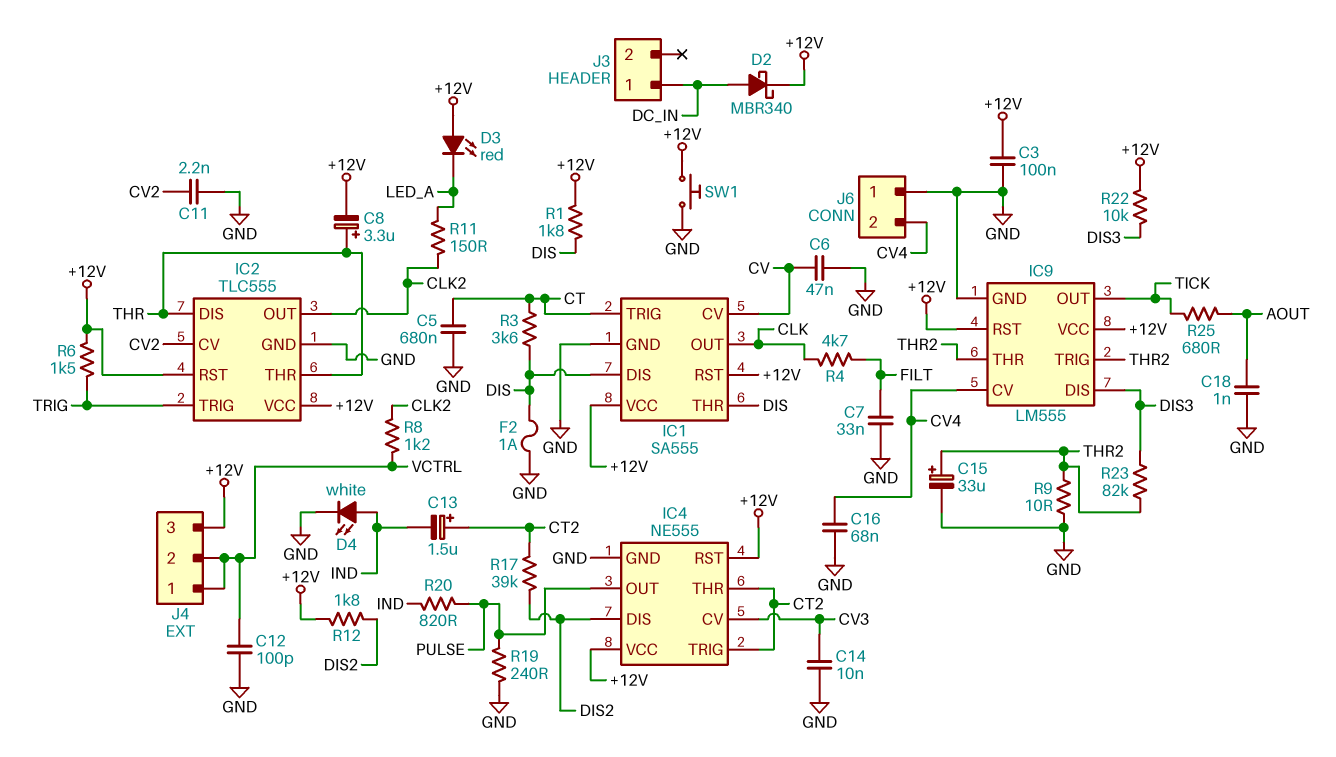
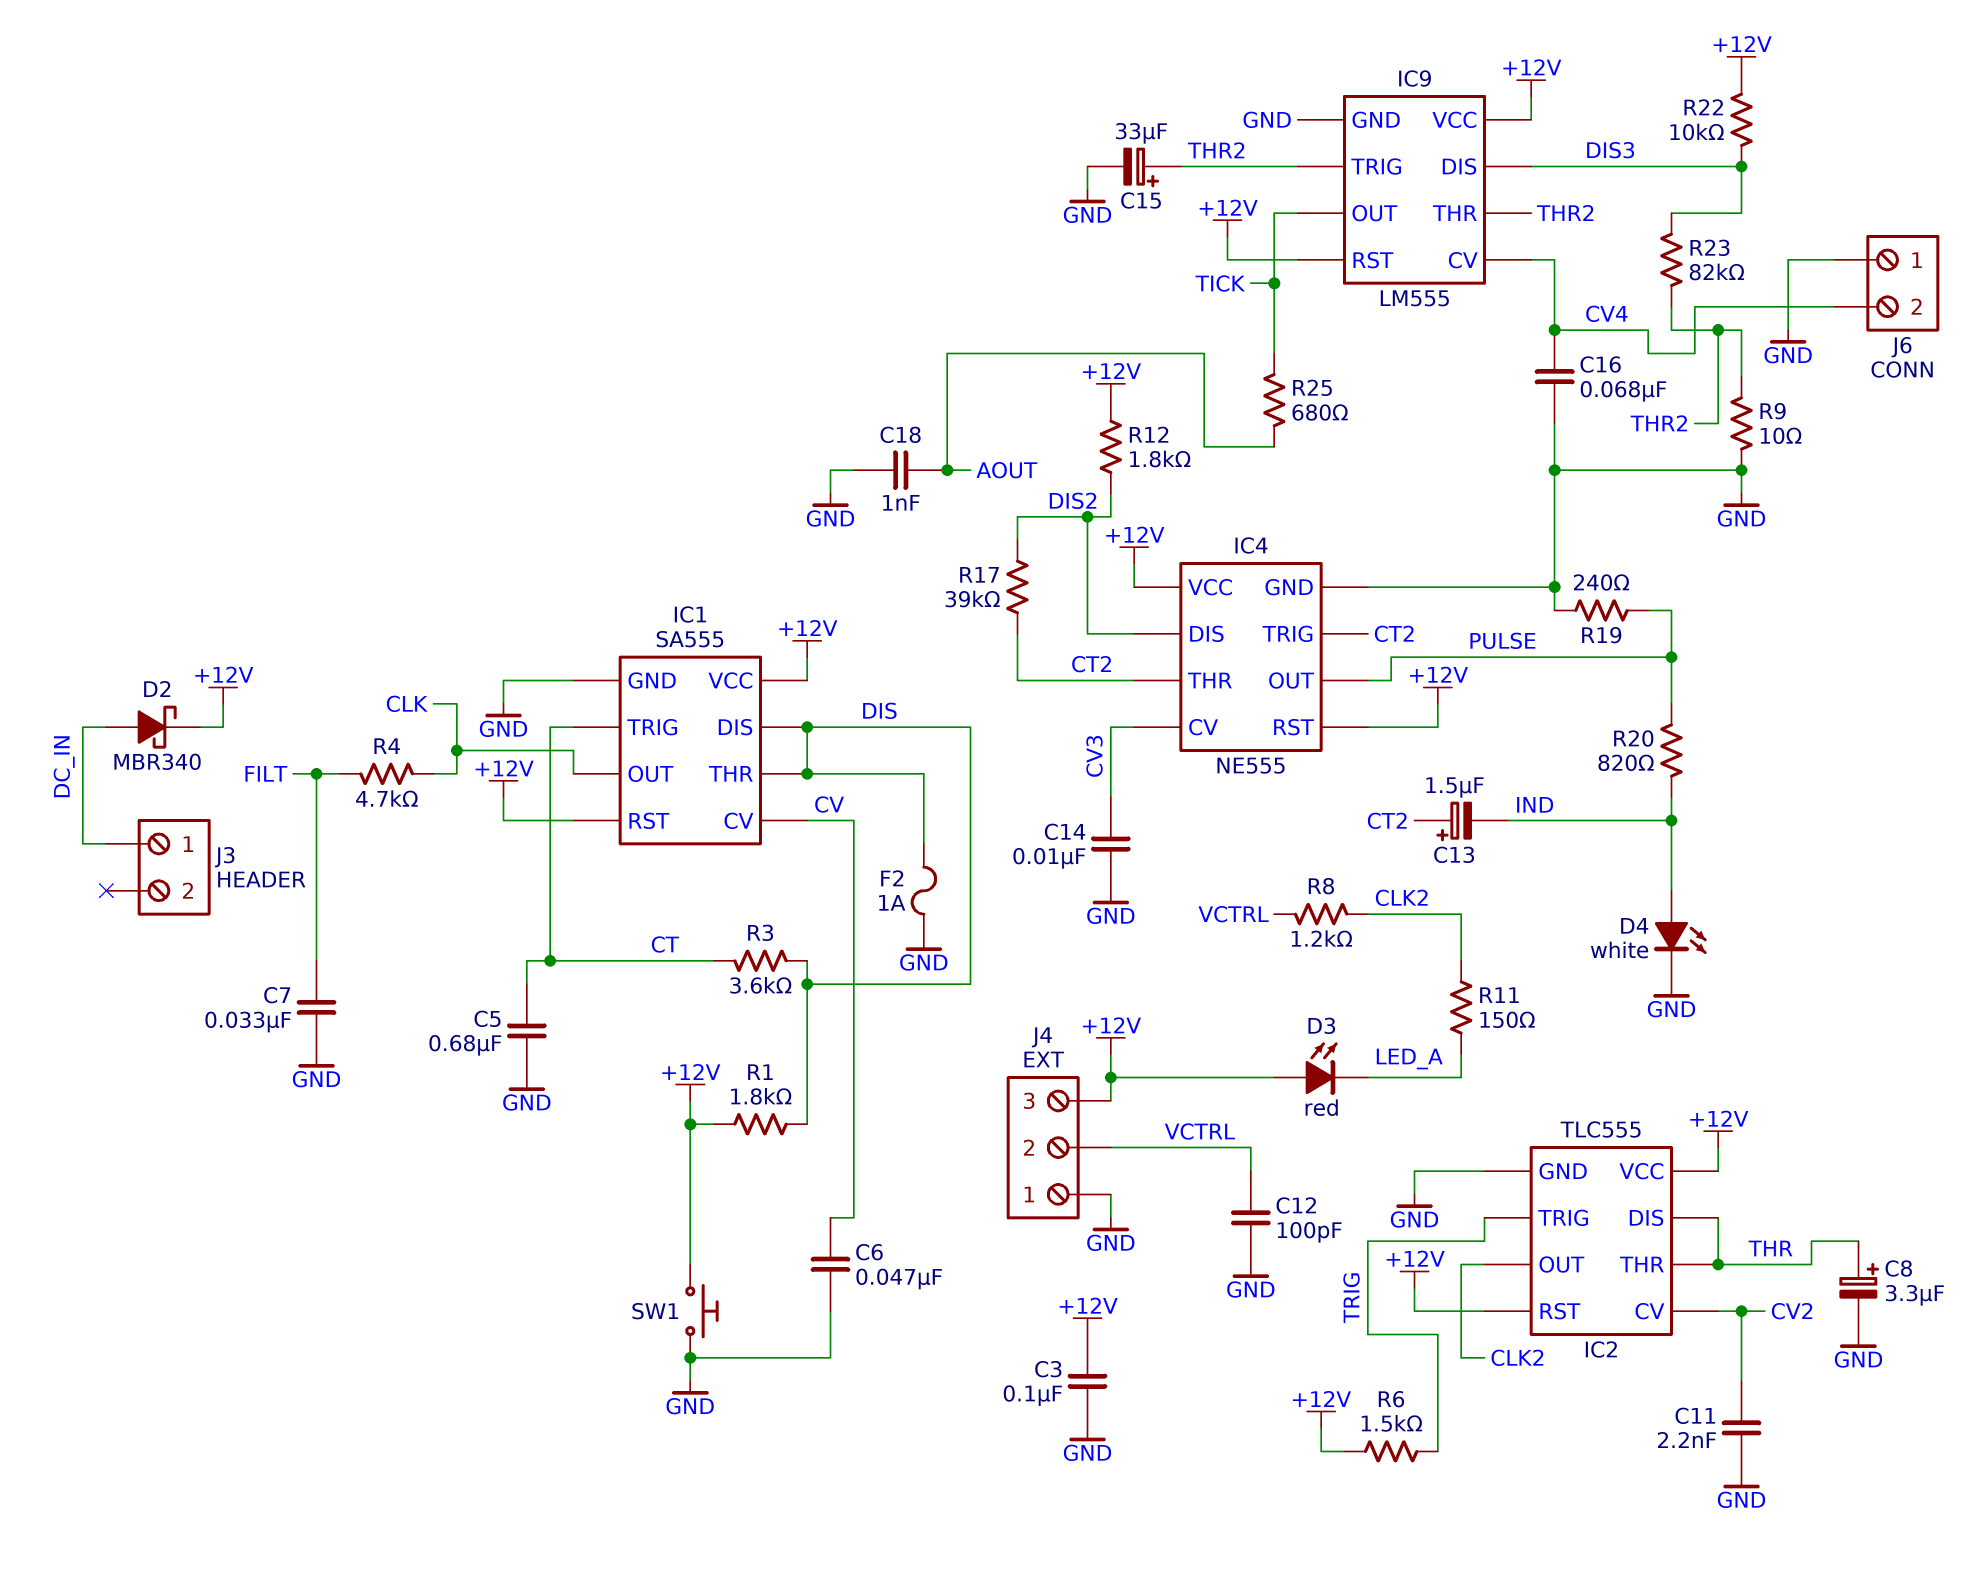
C8: 3.3uF (plus THR, minus +12V) -> 3.3uF (plus THR, minus GND)
J4 pin 1: VCTRL -> GND

